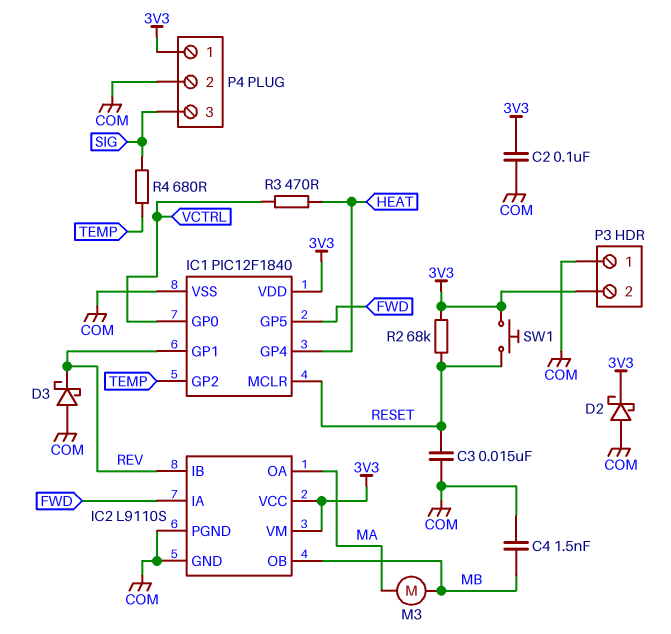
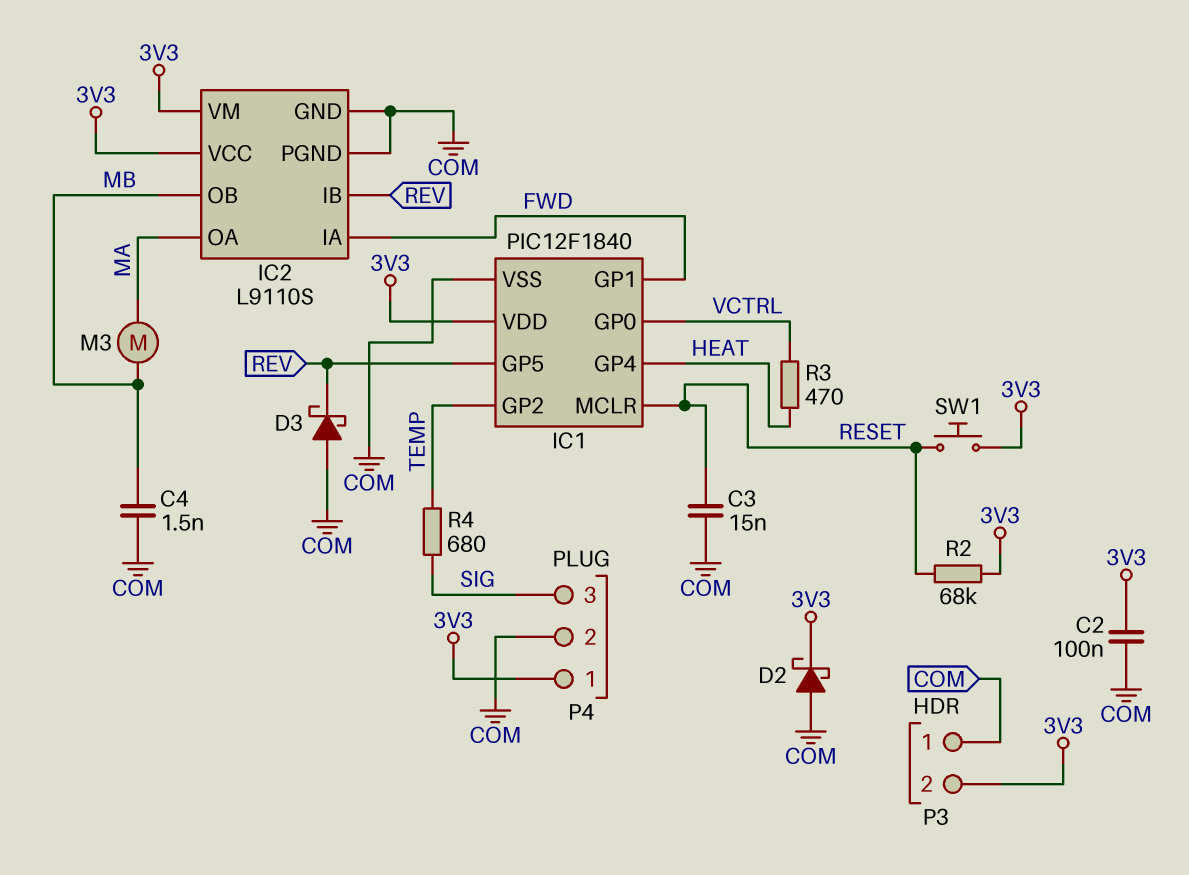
IC1 pin GP1: REV -> FWD
IC1 pin GP5: FWD -> REV

